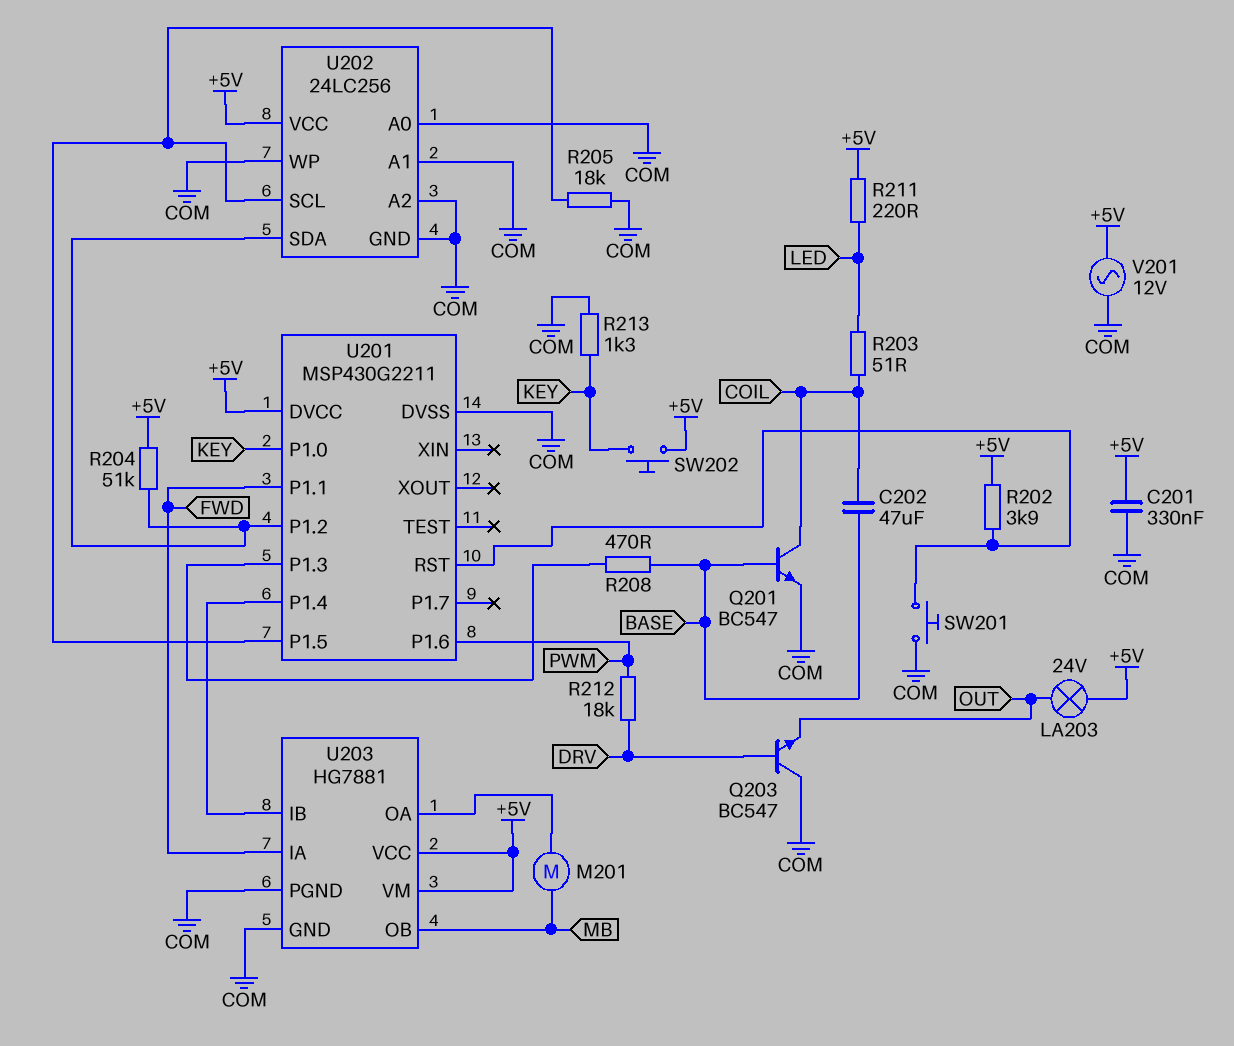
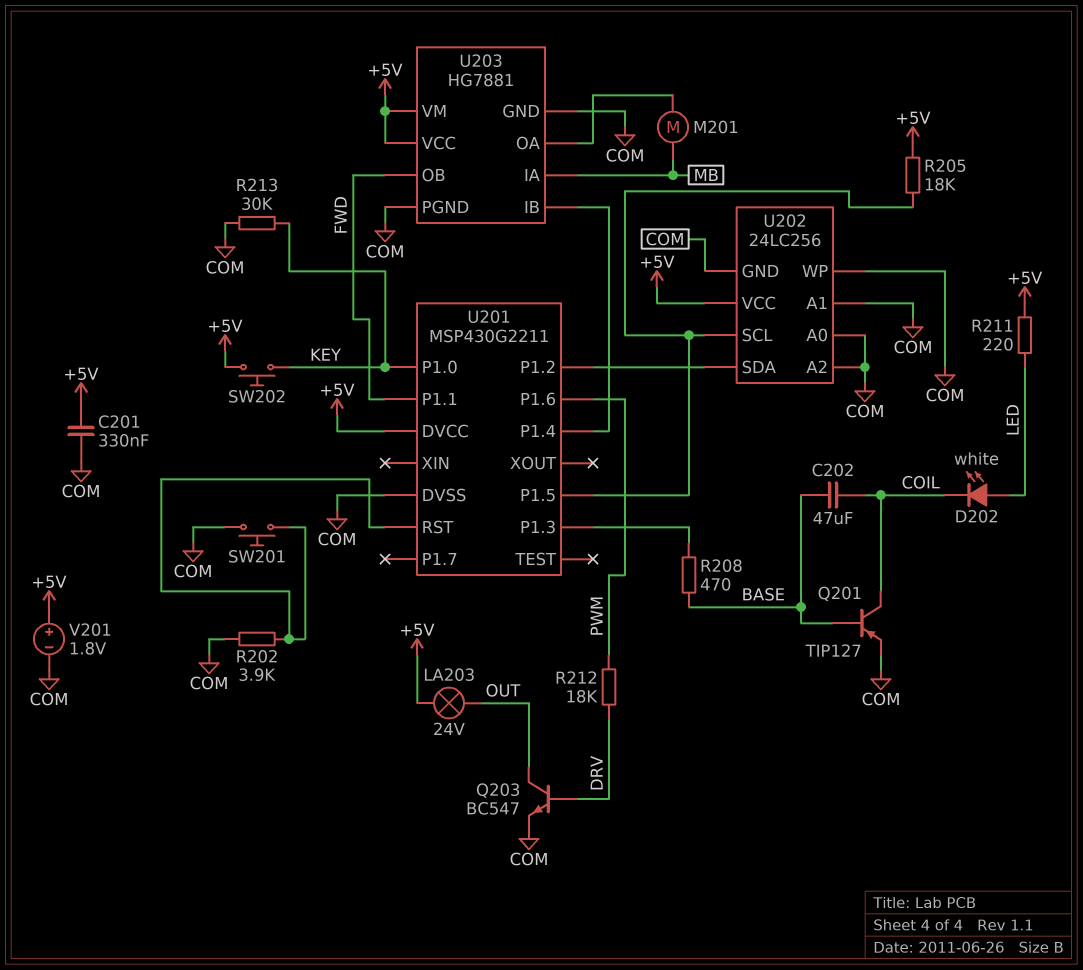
D202: none -> LED white (A LED, K COIL)
Q201: NPN BC547 (B BASE, C COIL, E COM) -> PNP TIP127 (B BASE, C COIL, E COM)
Q203: NPN BC547 (B DRV, C COM, E OUT) -> NPN BC547 (B DRV, C OUT, E COM)
R202: 3.9k (+5V, U201/RST) -> 3.9k (COM, U201/RST)
R203: 51 (COIL, LED) -> none
R204: 51k (+5V, U201/P1.2) -> none
R205: 18k (COM, U201/P1.5) -> 18k (+5V, U201/P1.5)
R213: 1.3k (COM, KEY) -> 30k (COM, KEY)
U203 pin IA: FWD -> MB
U203 pin OB: MB -> FWD
V201: AC 12V (+5V, COM) -> 1.8V (plus +5V, minus COM)

